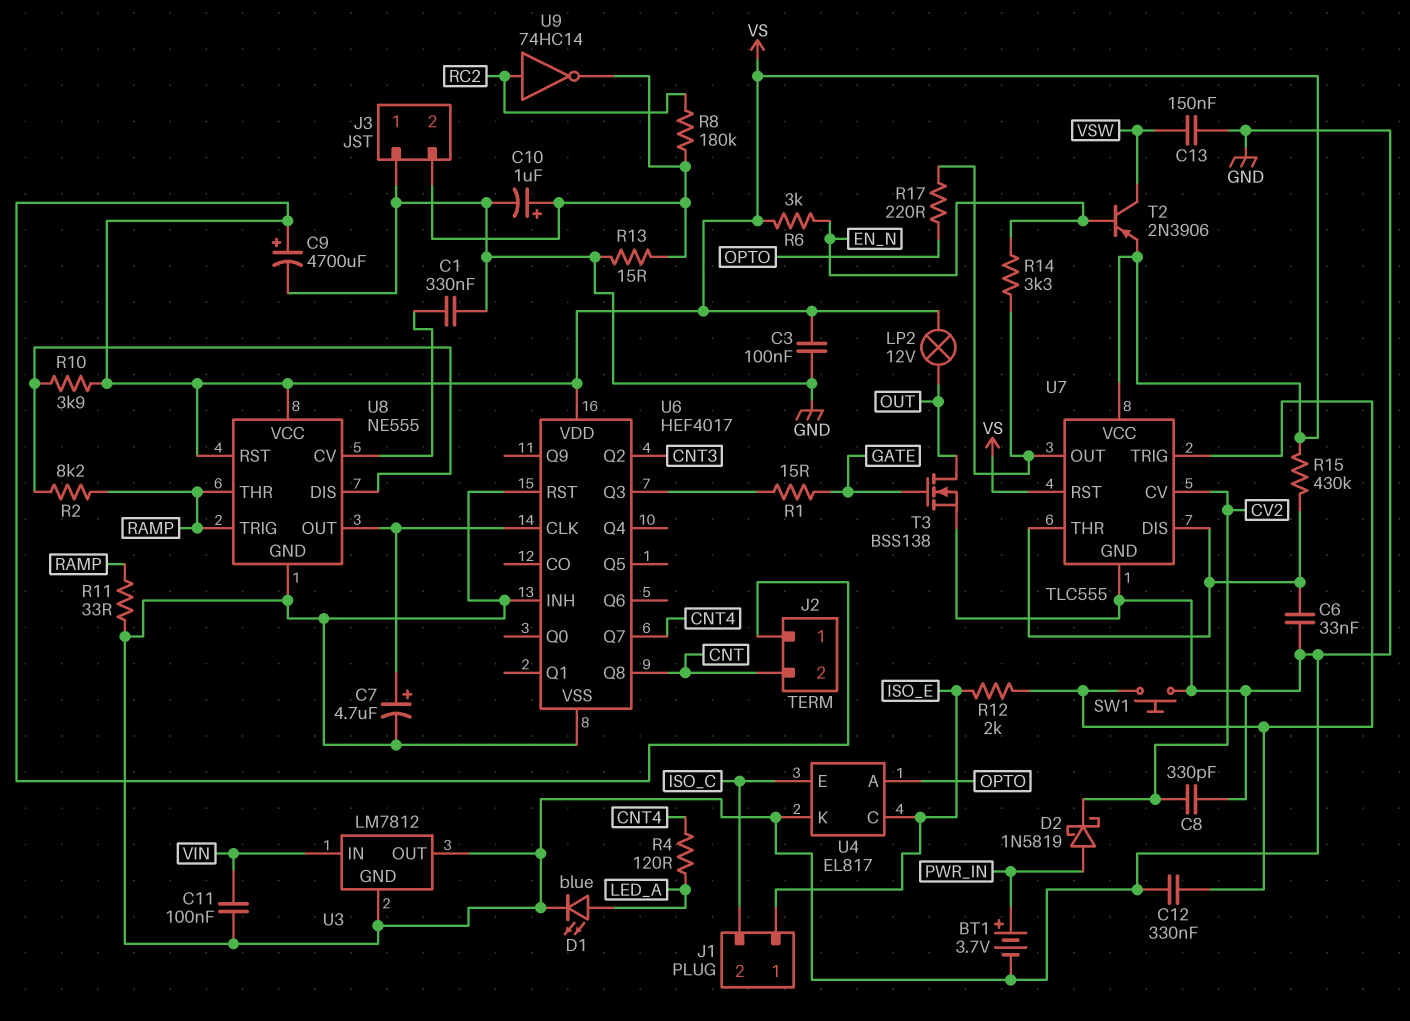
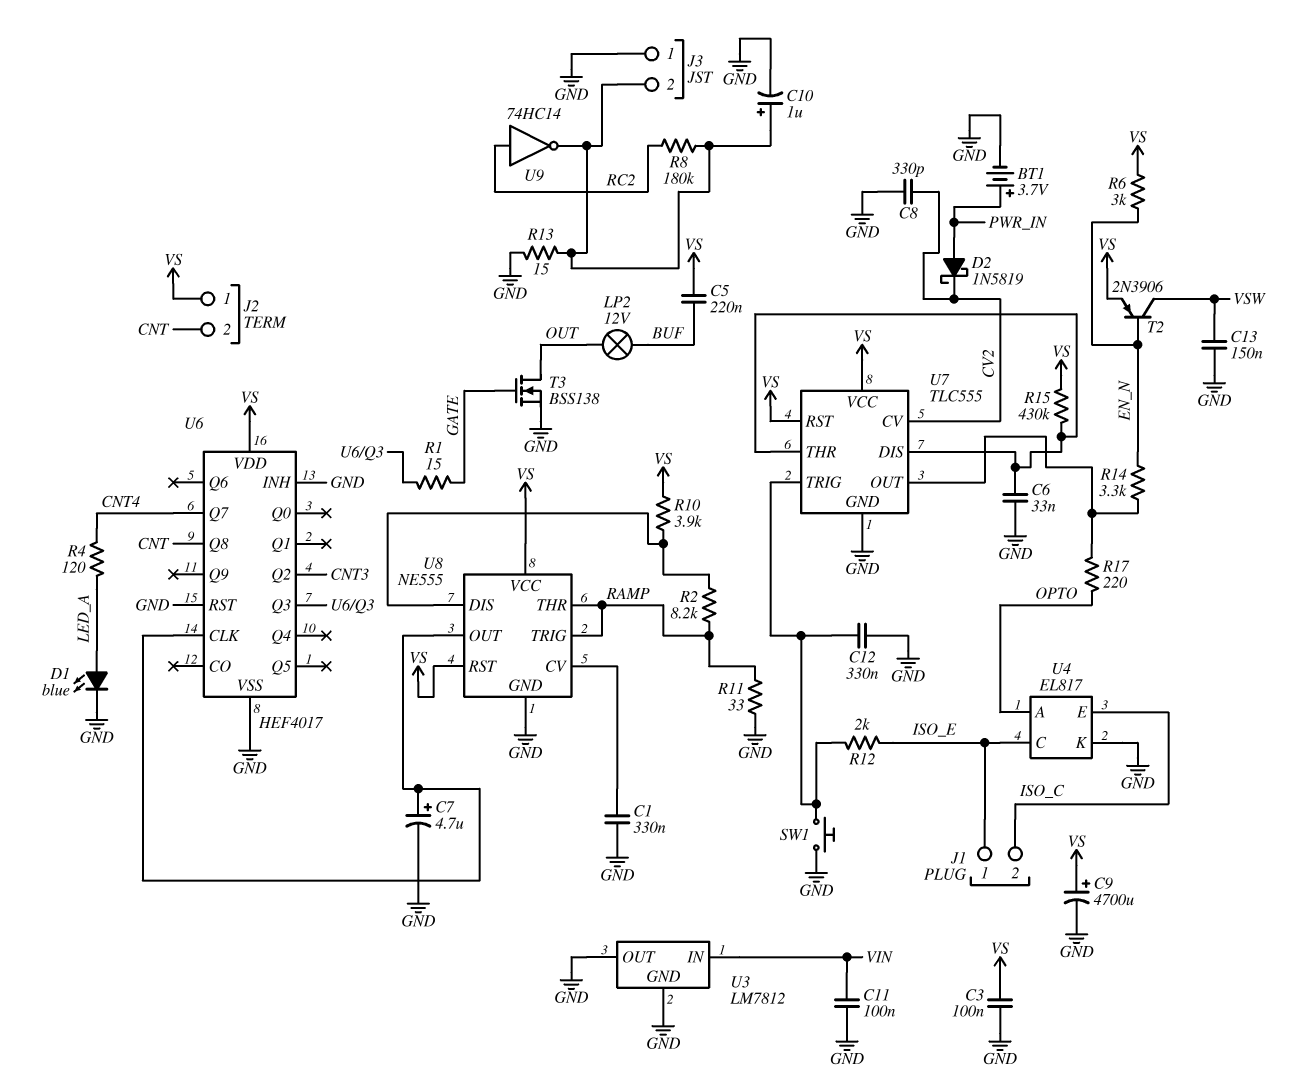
C5: none -> 220nF (BUF, VS)
LP2: lamp 12V (OUT, VS) -> lamp 12V (BUF, OUT)

